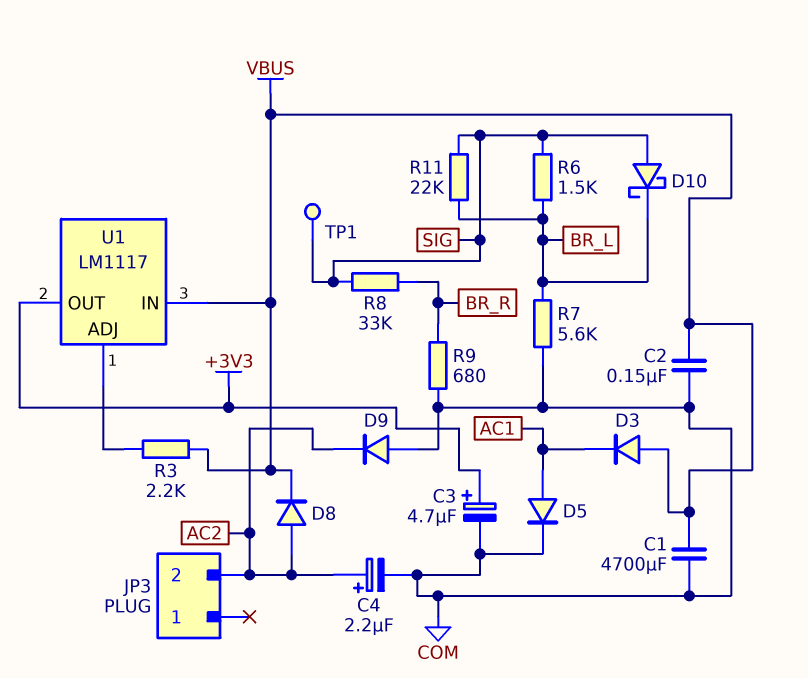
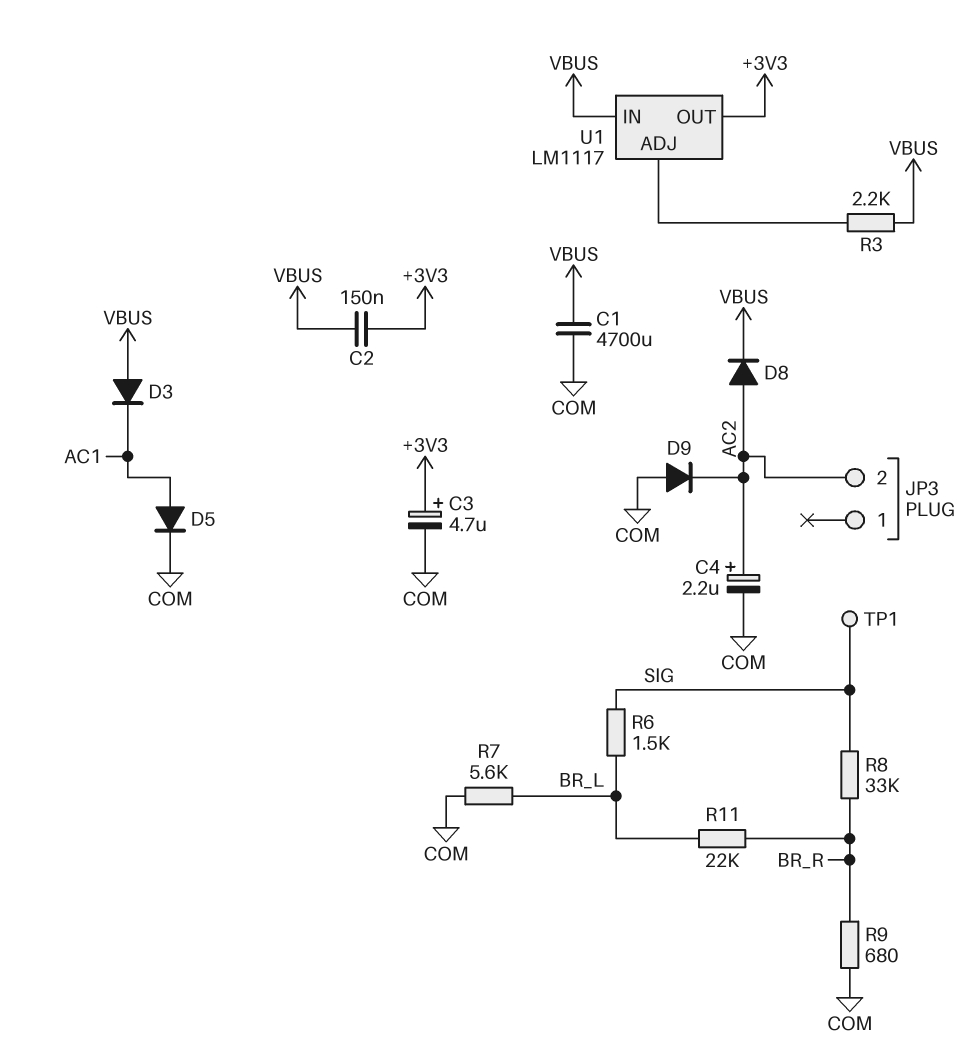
C2: 150nF (COM, VBUS) -> 150nF (+3V3, VBUS)
D10: schottky (A SIG, K BR_L) -> none
R11: 22k (BR_L, SIG) -> 22k (BR_L, BR_R)

